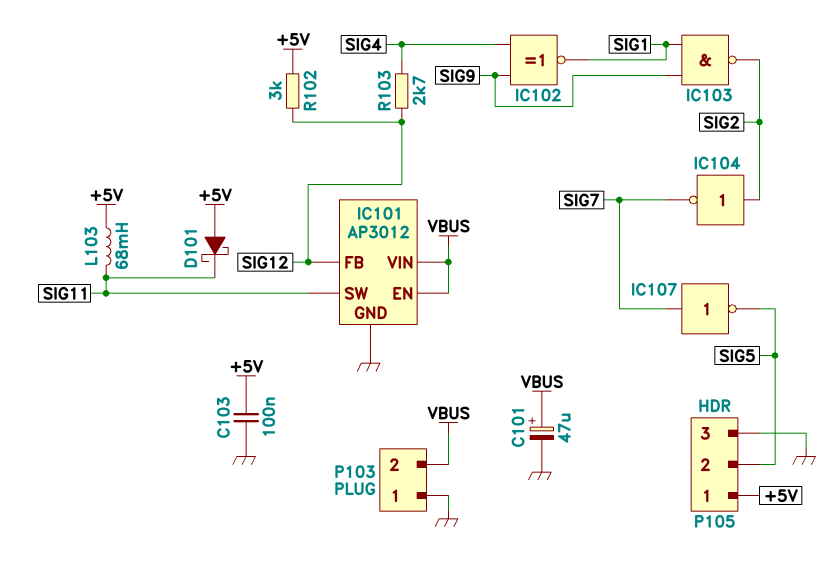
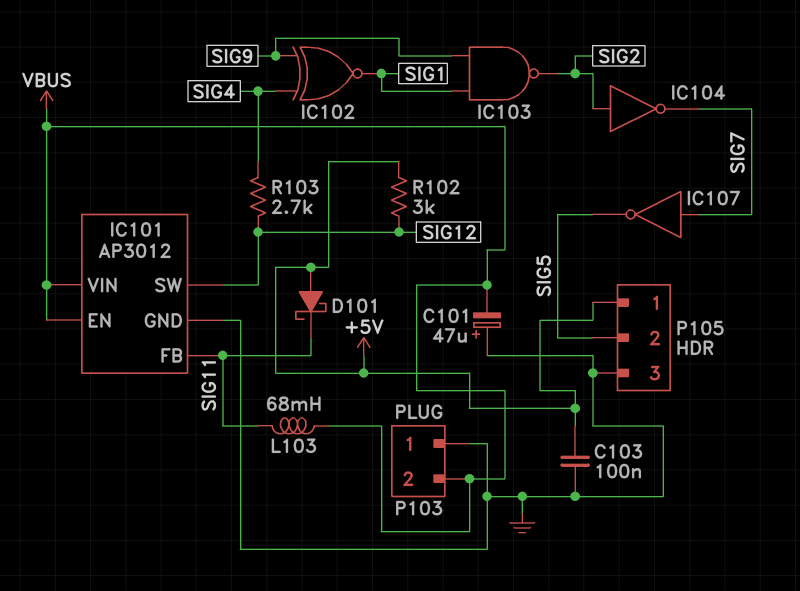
C101: 47uF (plus VBUS, minus GND) -> 47uF (plus GND, minus VBUS)
IC101 pin FB: SIG12 -> SIG11
IC101 pin SW: SIG11 -> SIG12
L103: 68mH (+5V, SIG11) -> 68mH (SIG11, VBUS)

